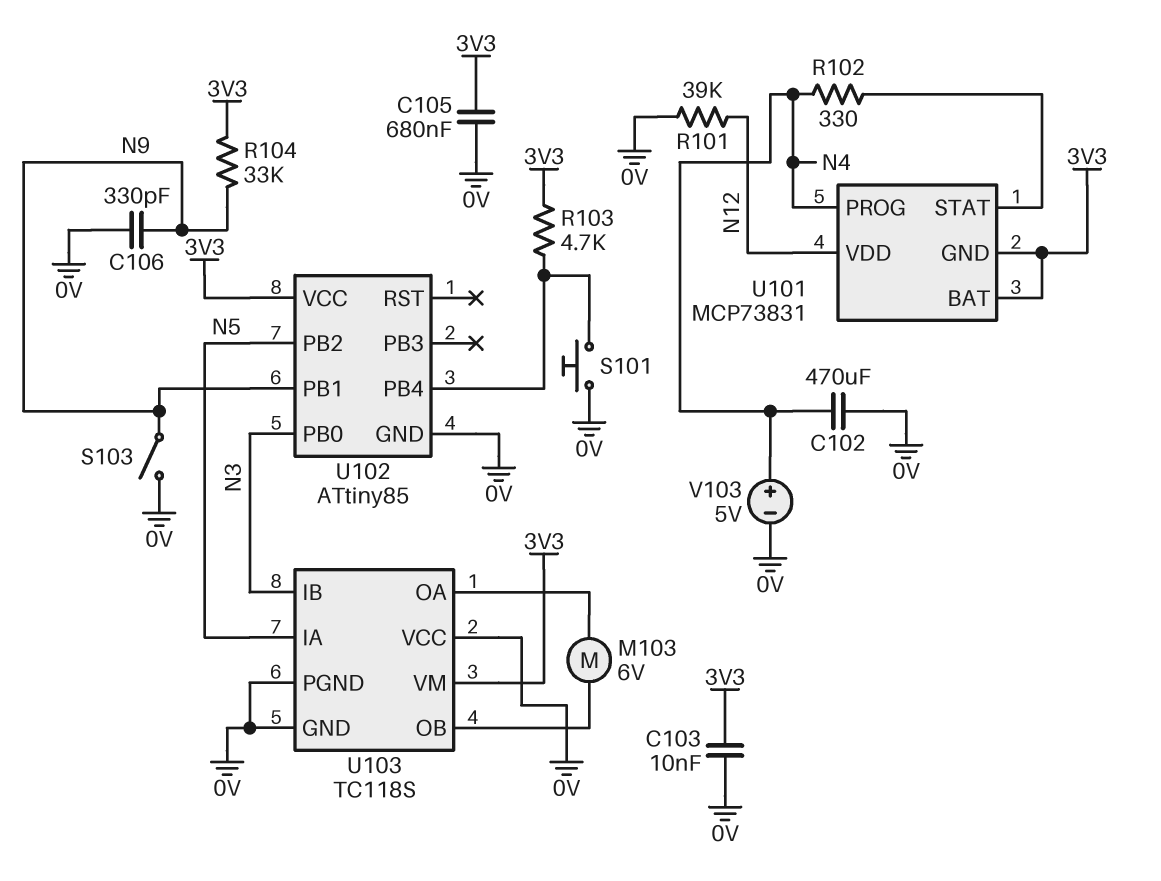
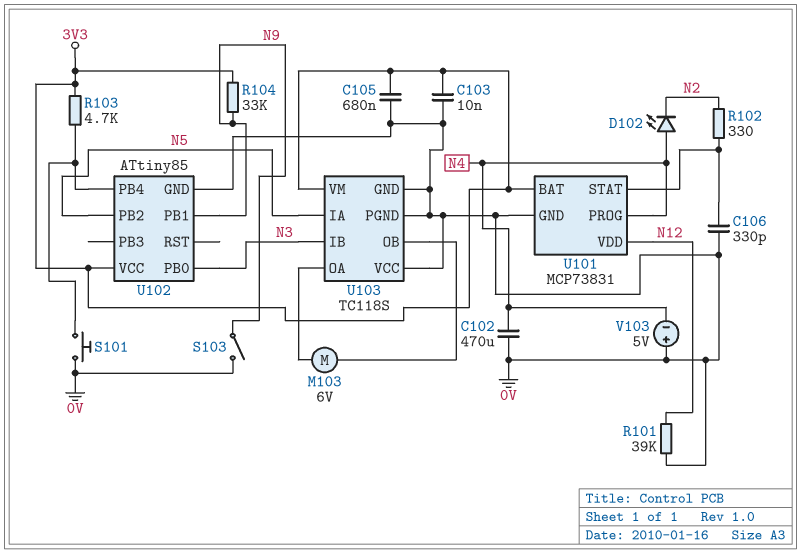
C106: 330pF (0V, N9) -> 330pF (0V, U101/STAT)
D102: none -> LED (A N4, K N2)
R102: 330 (N4, U101/STAT) -> 330 (N2, U101/STAT)
U101 pin GND: 3V3 -> 0V
V103: 5V (plus N4, minus 0V) -> 5V (plus 0V, minus N4)

